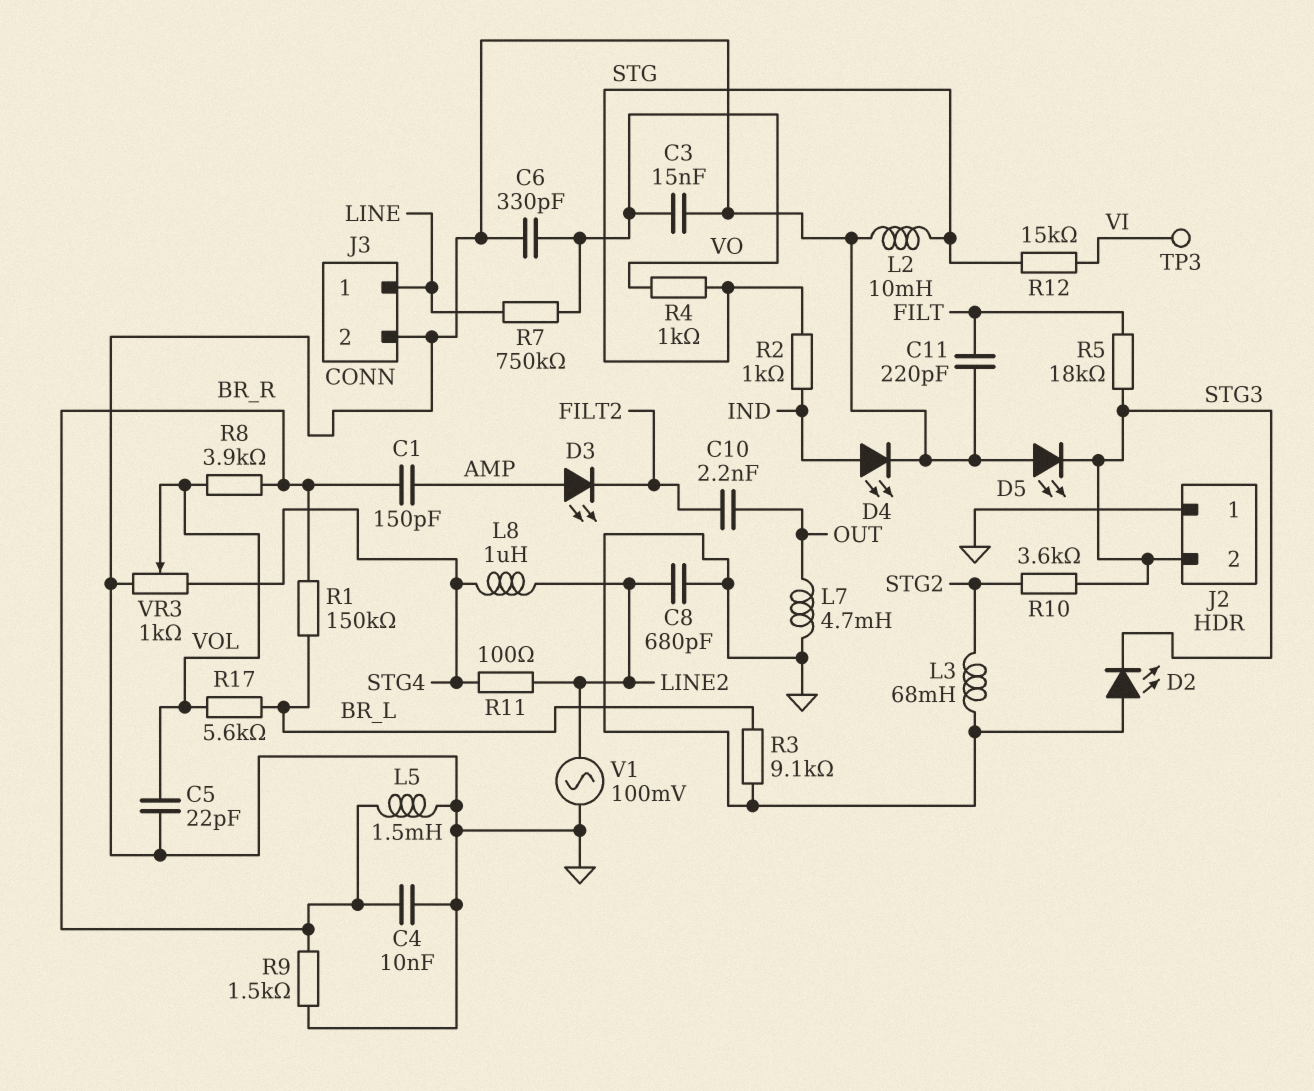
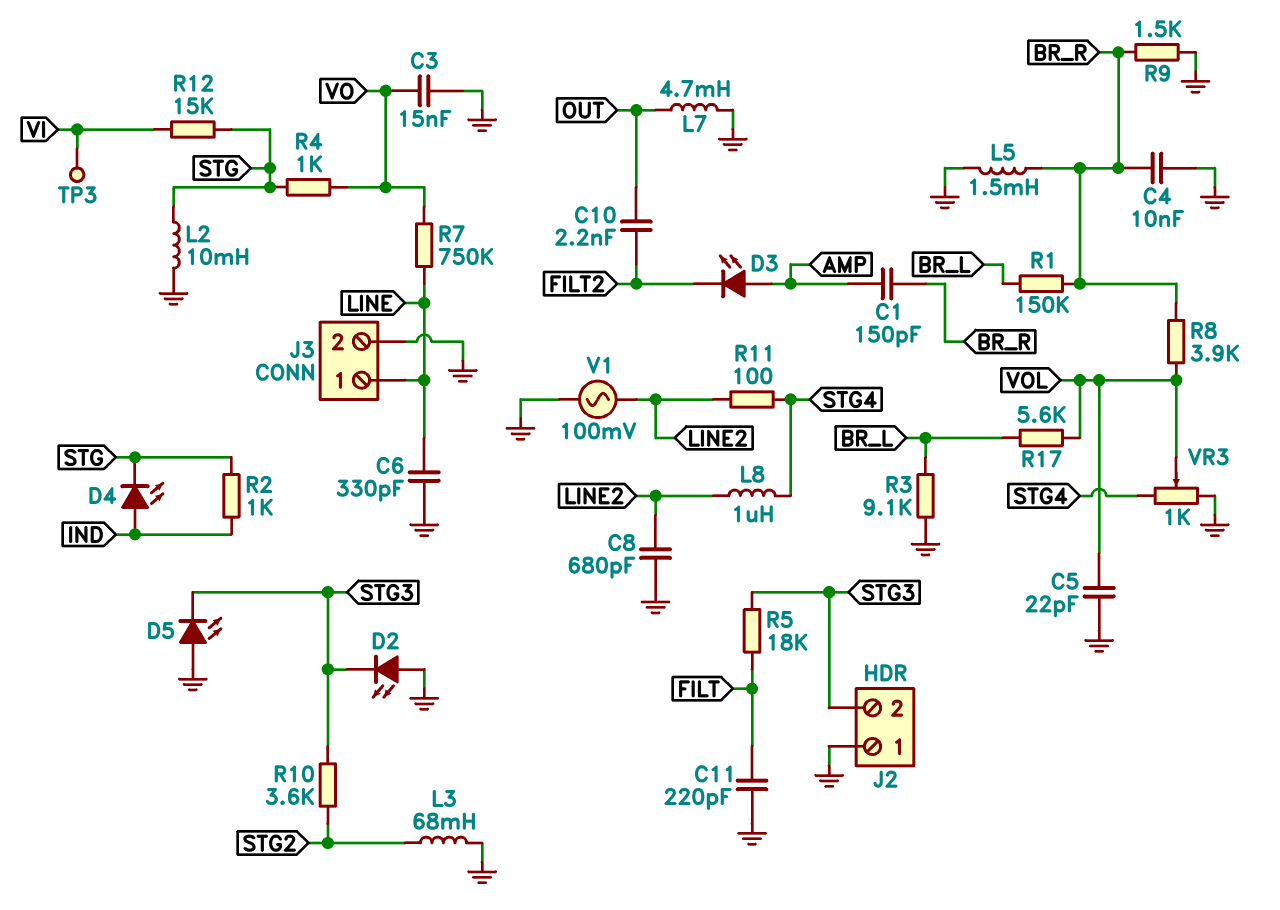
C6: 330pF (GND, VO) -> 330pF (GND, LINE)
D4: LED (A IND, K GND) -> LED (A IND, K STG)

